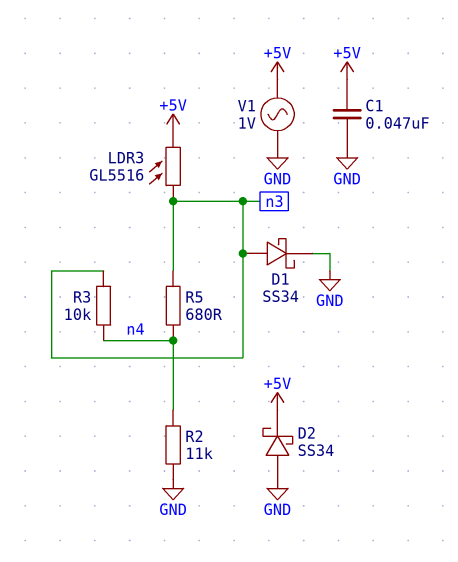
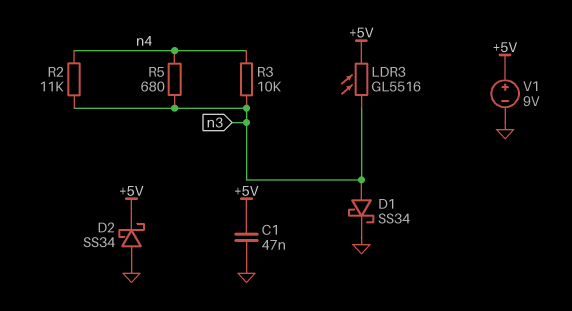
R2: 11k (GND, n4) -> 11k (n3, n4)
V1: AC 1V (+5V, GND) -> 9V (plus +5V, minus GND)

